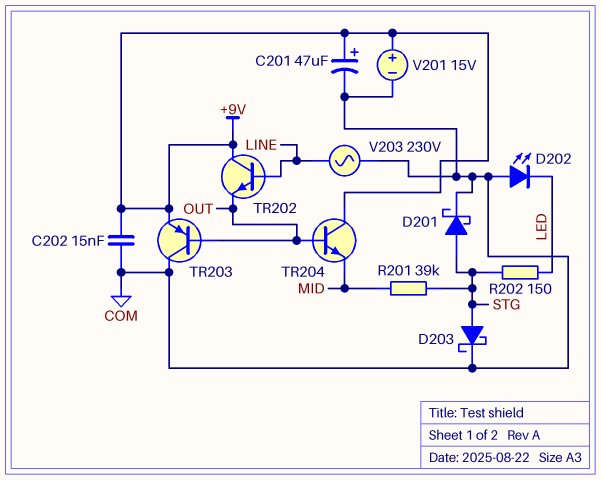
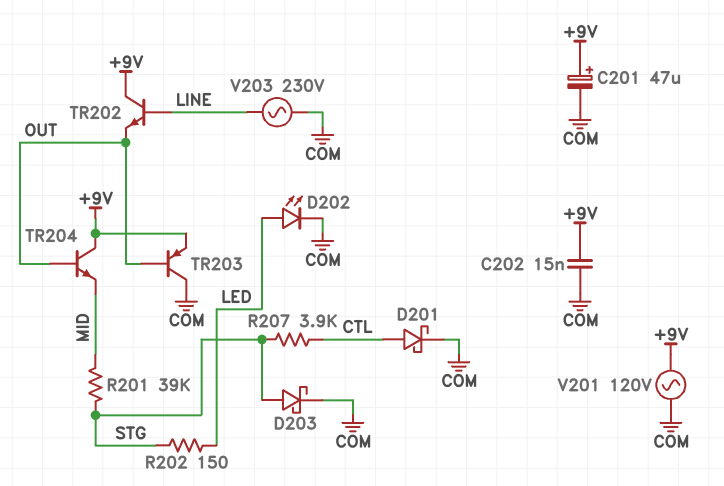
D201: schottky (A STG, K COM) -> schottky (A CTL, K COM)
D202: LED (A COM, K LED) -> LED (A LED, K COM)
R207: none -> 3.9k (CTL, STG)
V201: 15V (plus +9V, minus COM) -> AC 120V (+9V, COM)

